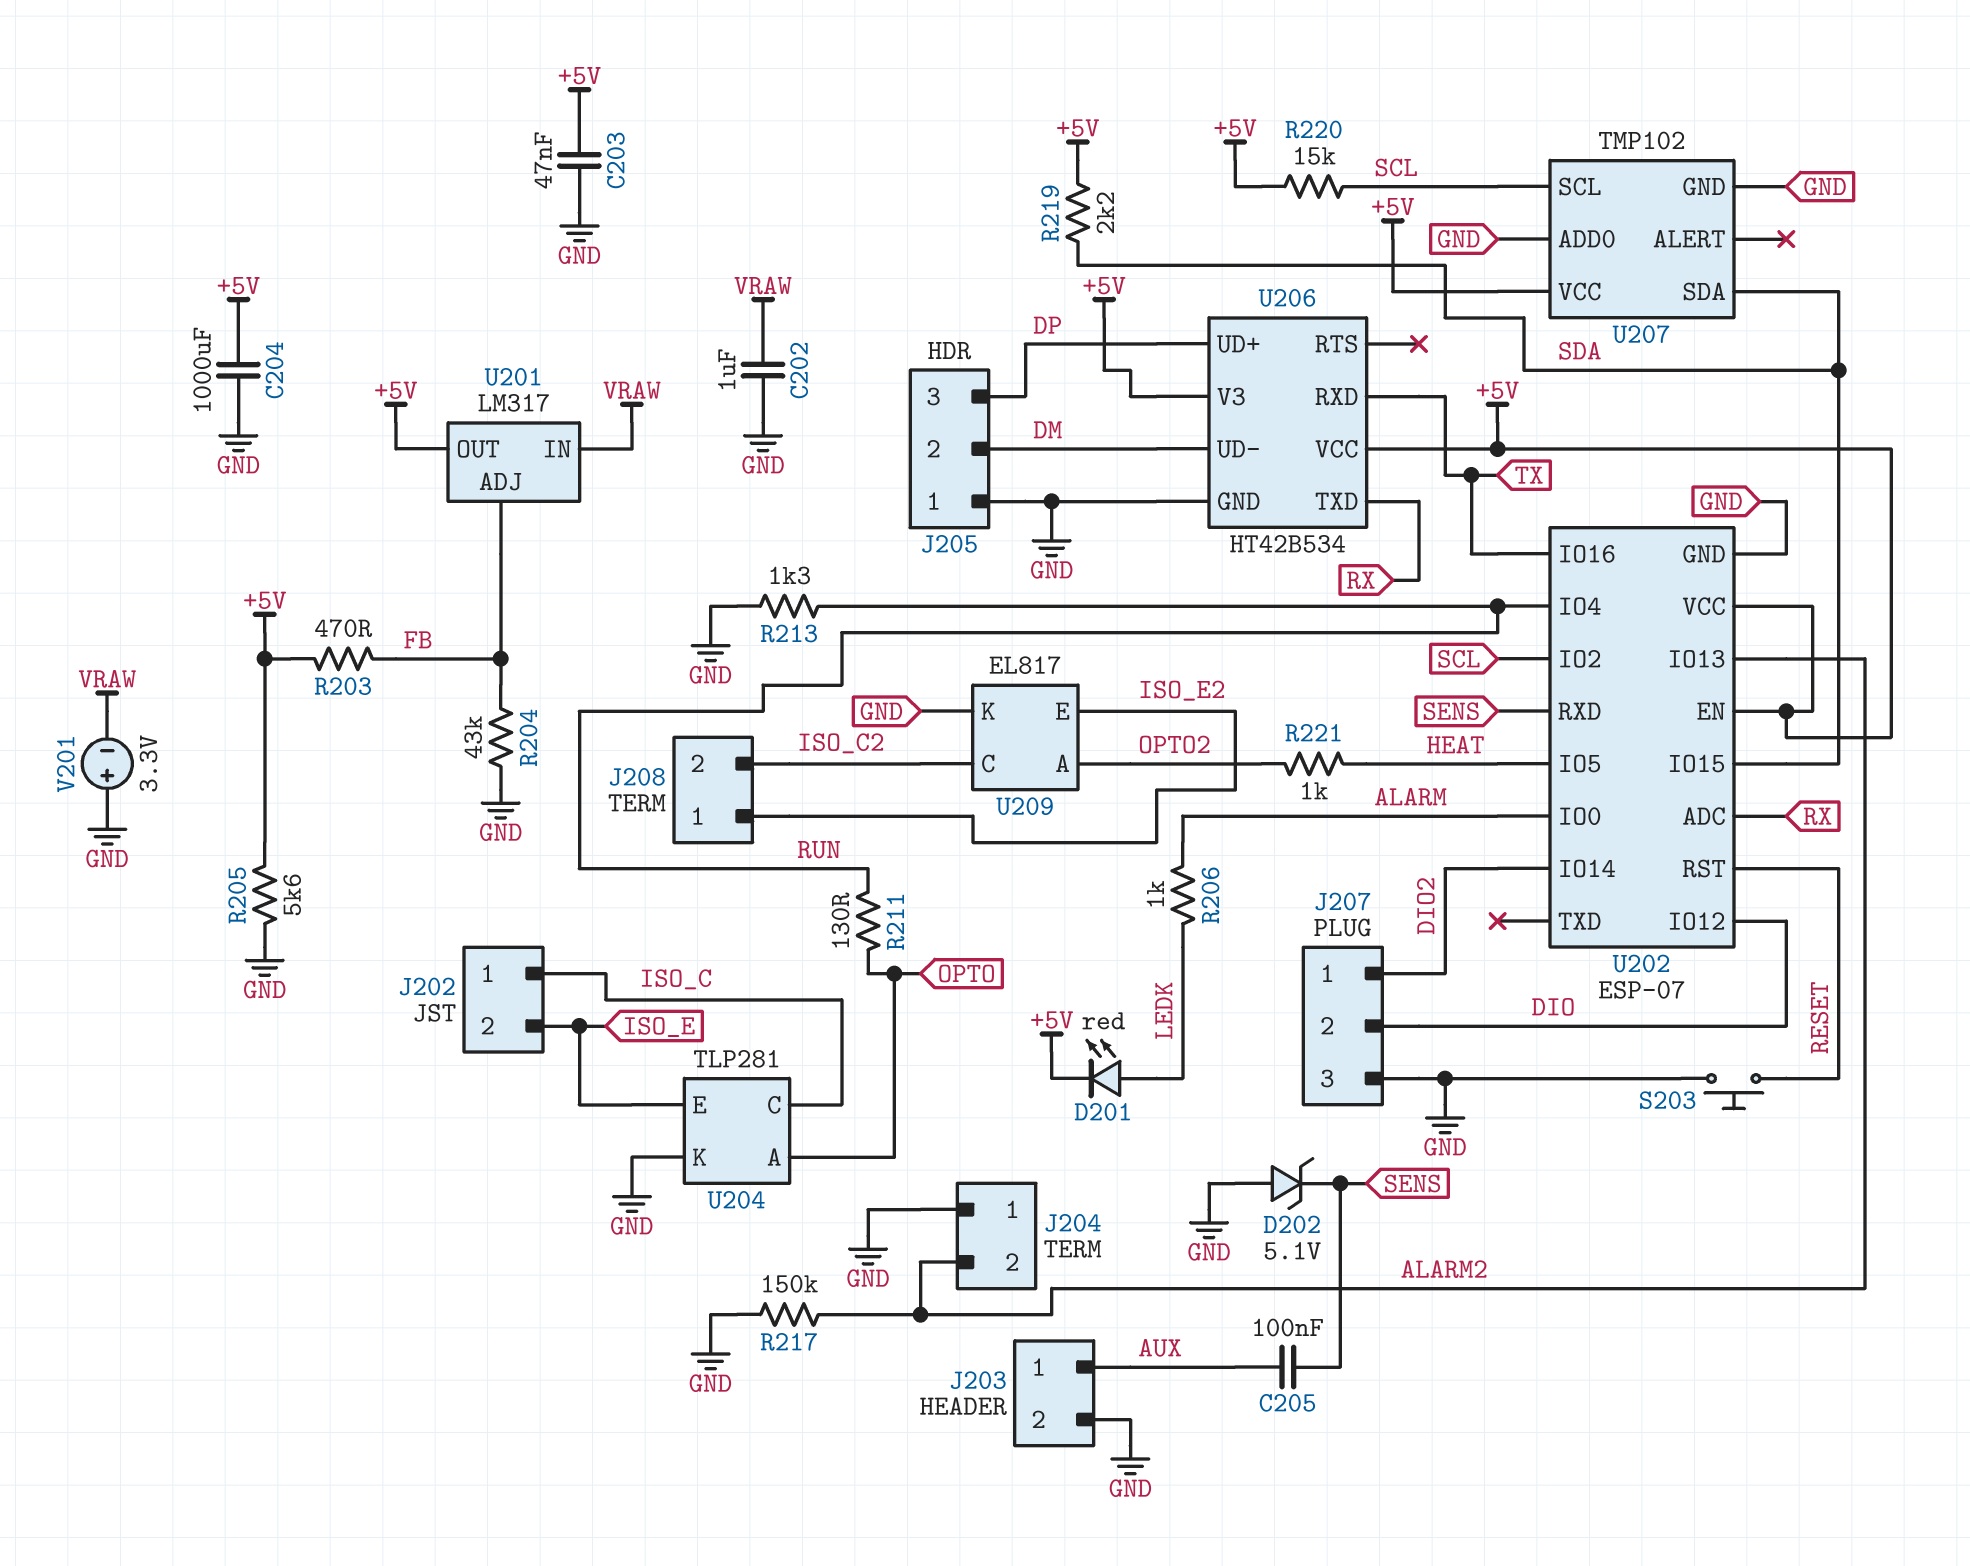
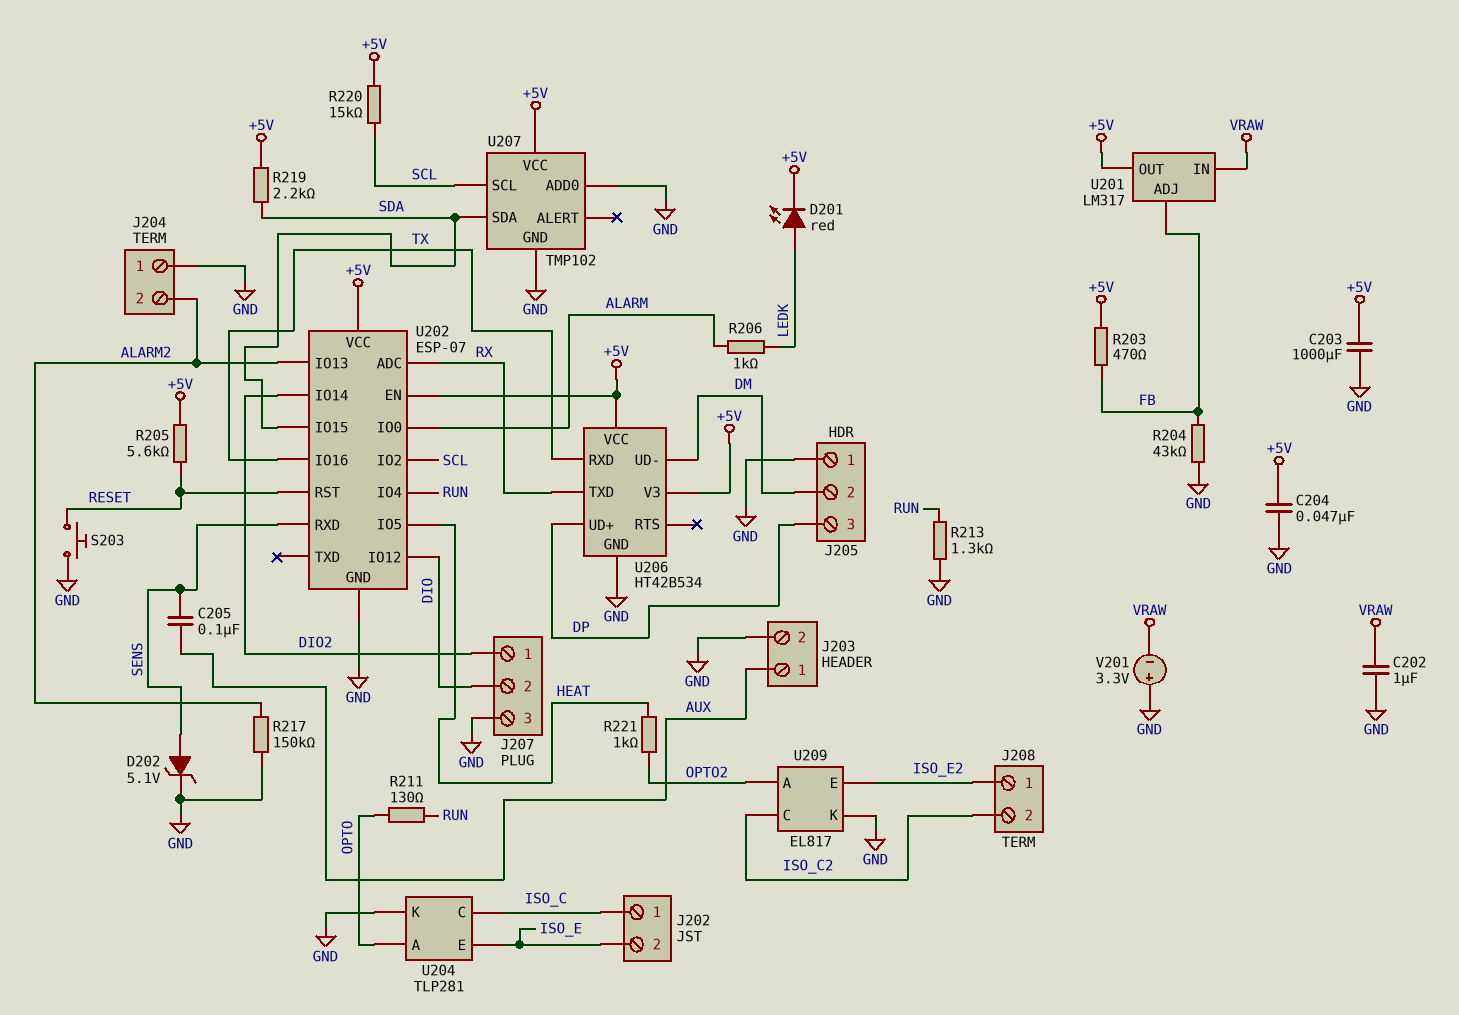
C203: 47nF (+5V, GND) -> 1000uF (+5V, GND)
C204: 1000uF (+5V, GND) -> 47nF (+5V, GND)
D202: zener 5.1V (A GND, K SENS) -> zener 5.1V (A SENS, K GND)
R205: 5.6k (+5V, GND) -> 5.6k (+5V, RESET)

